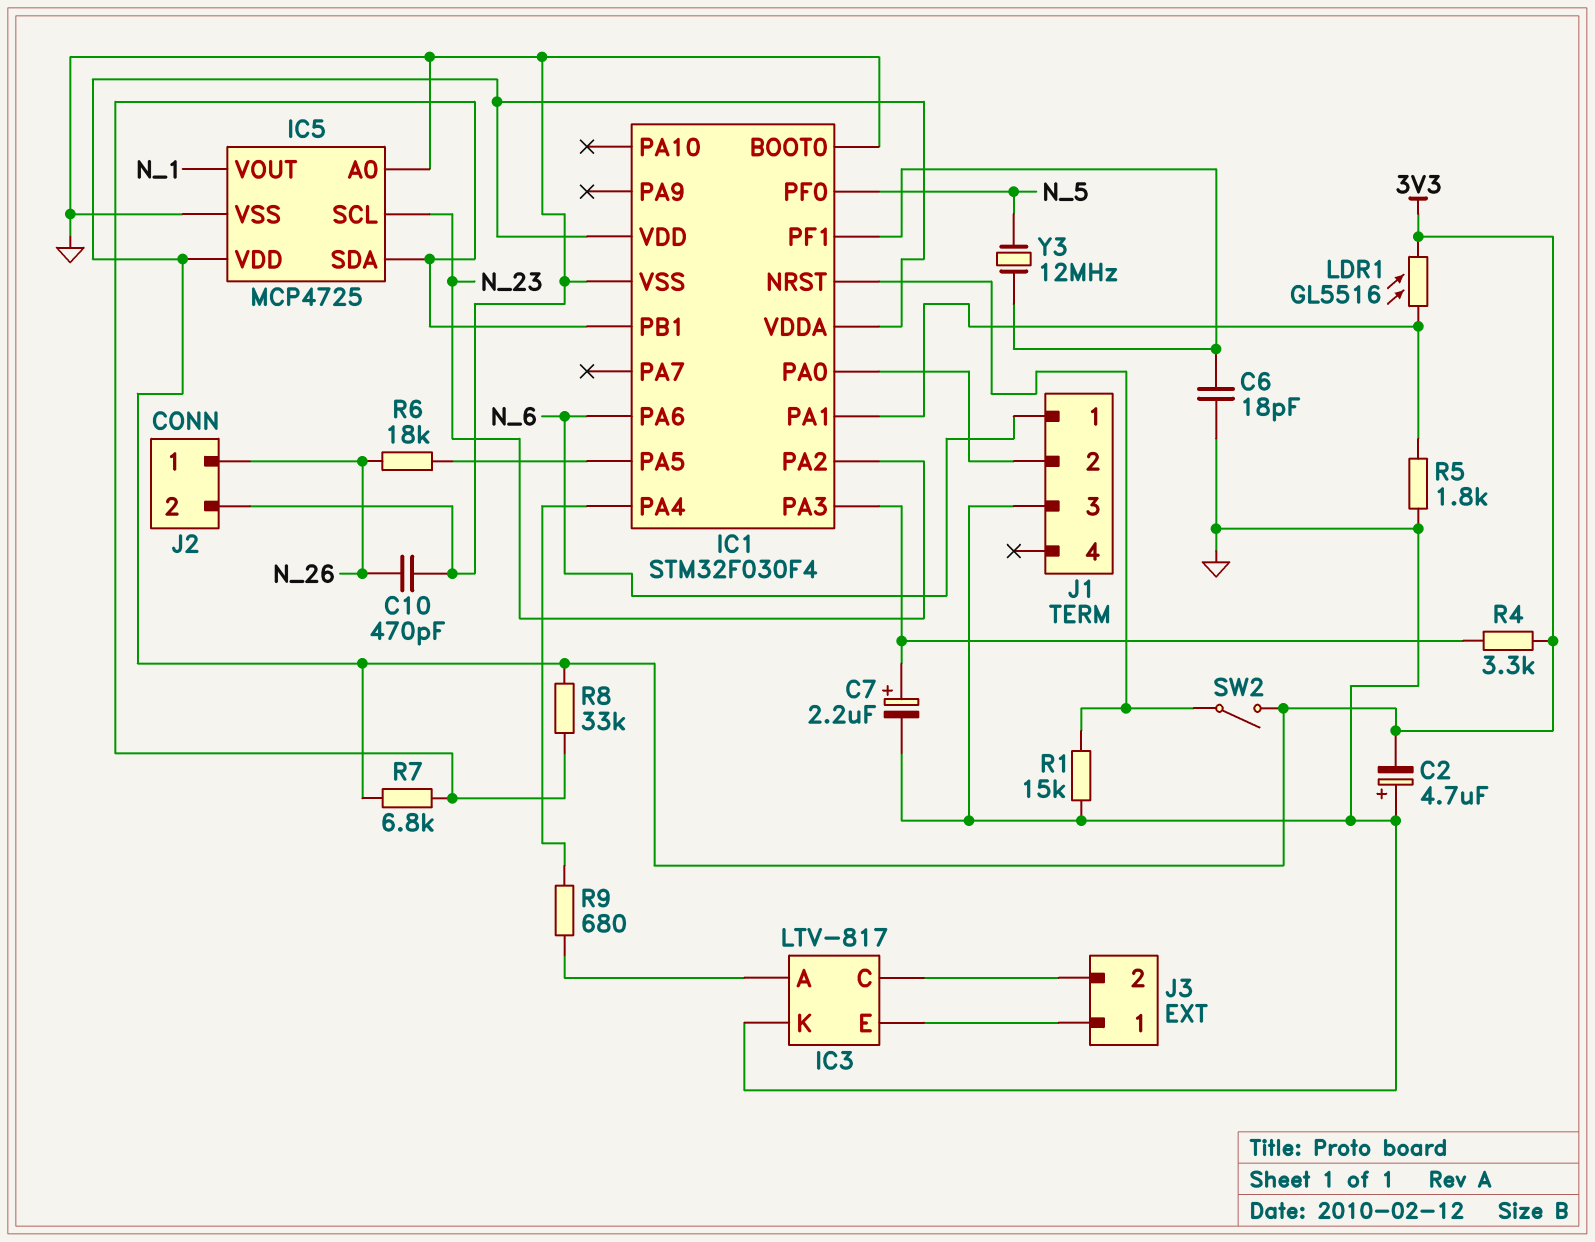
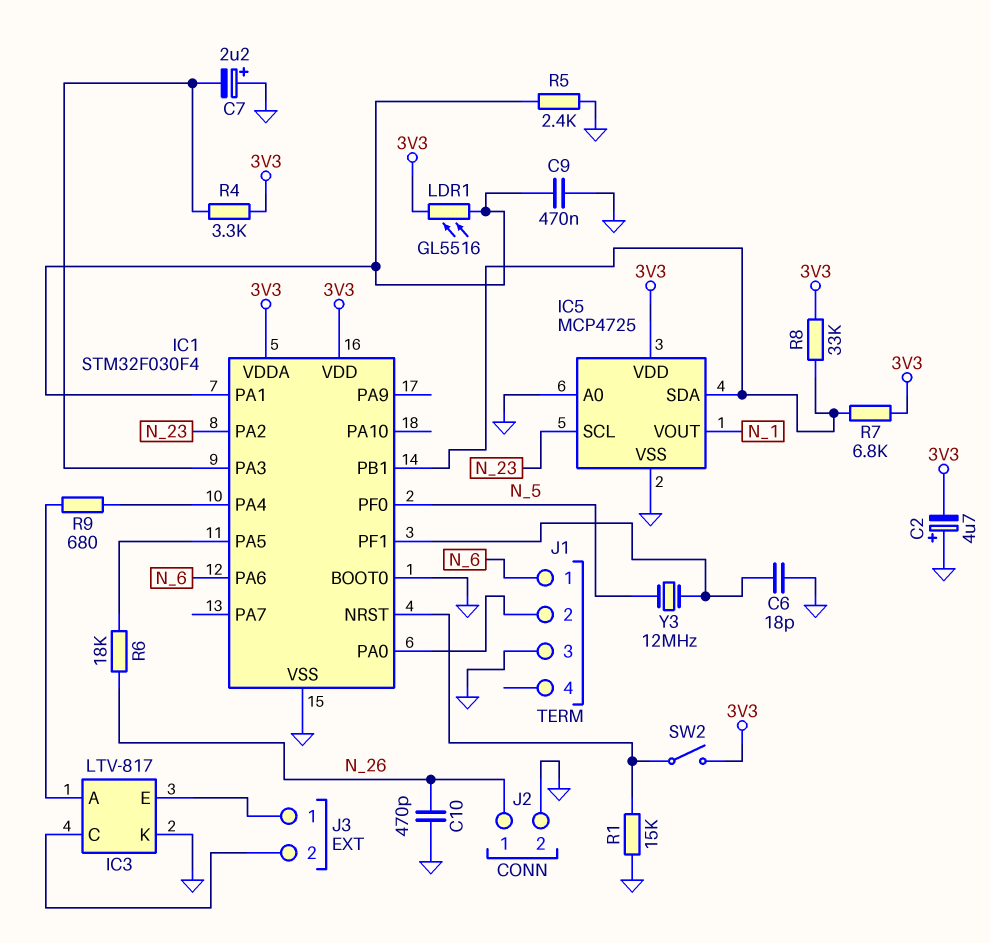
C7: 2.2uF (plus IC1/PA3, minus GND) -> 2.2uF (plus GND, minus IC1/PA3)
C9: none -> 470nF (GND, IC1/PA1)
R5: 1.8k (GND, IC1/PA1) -> 2.4k (GND, IC1/PA1)

